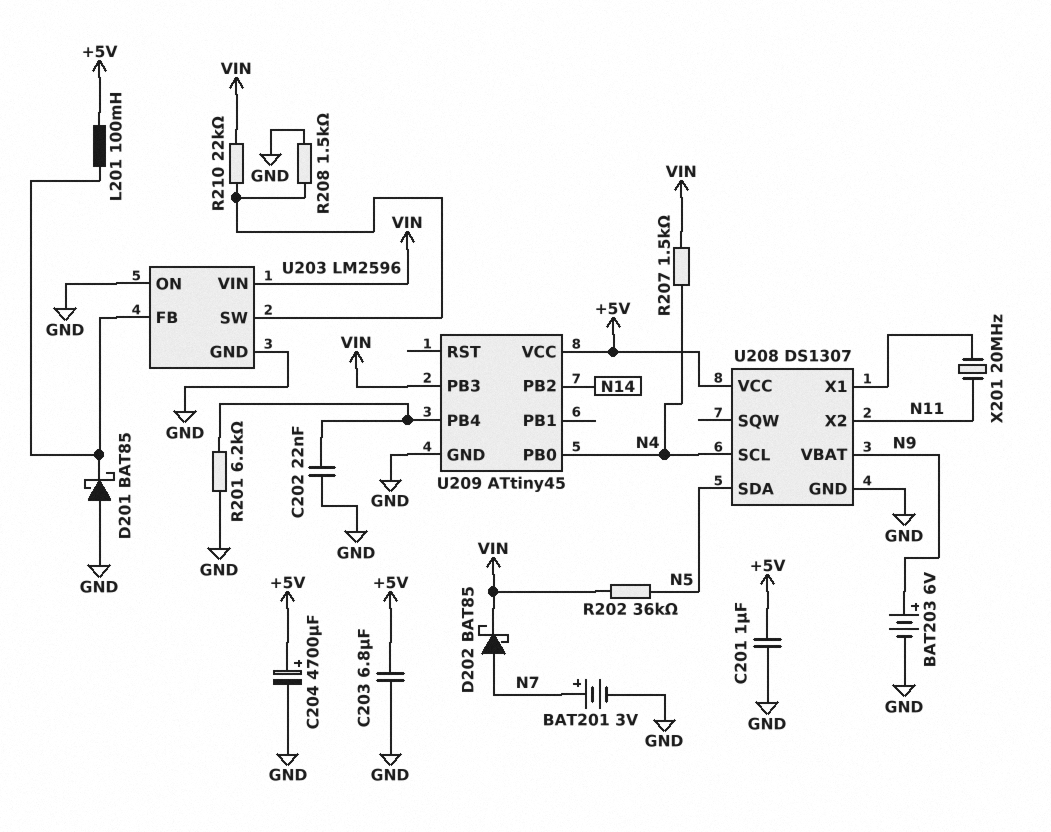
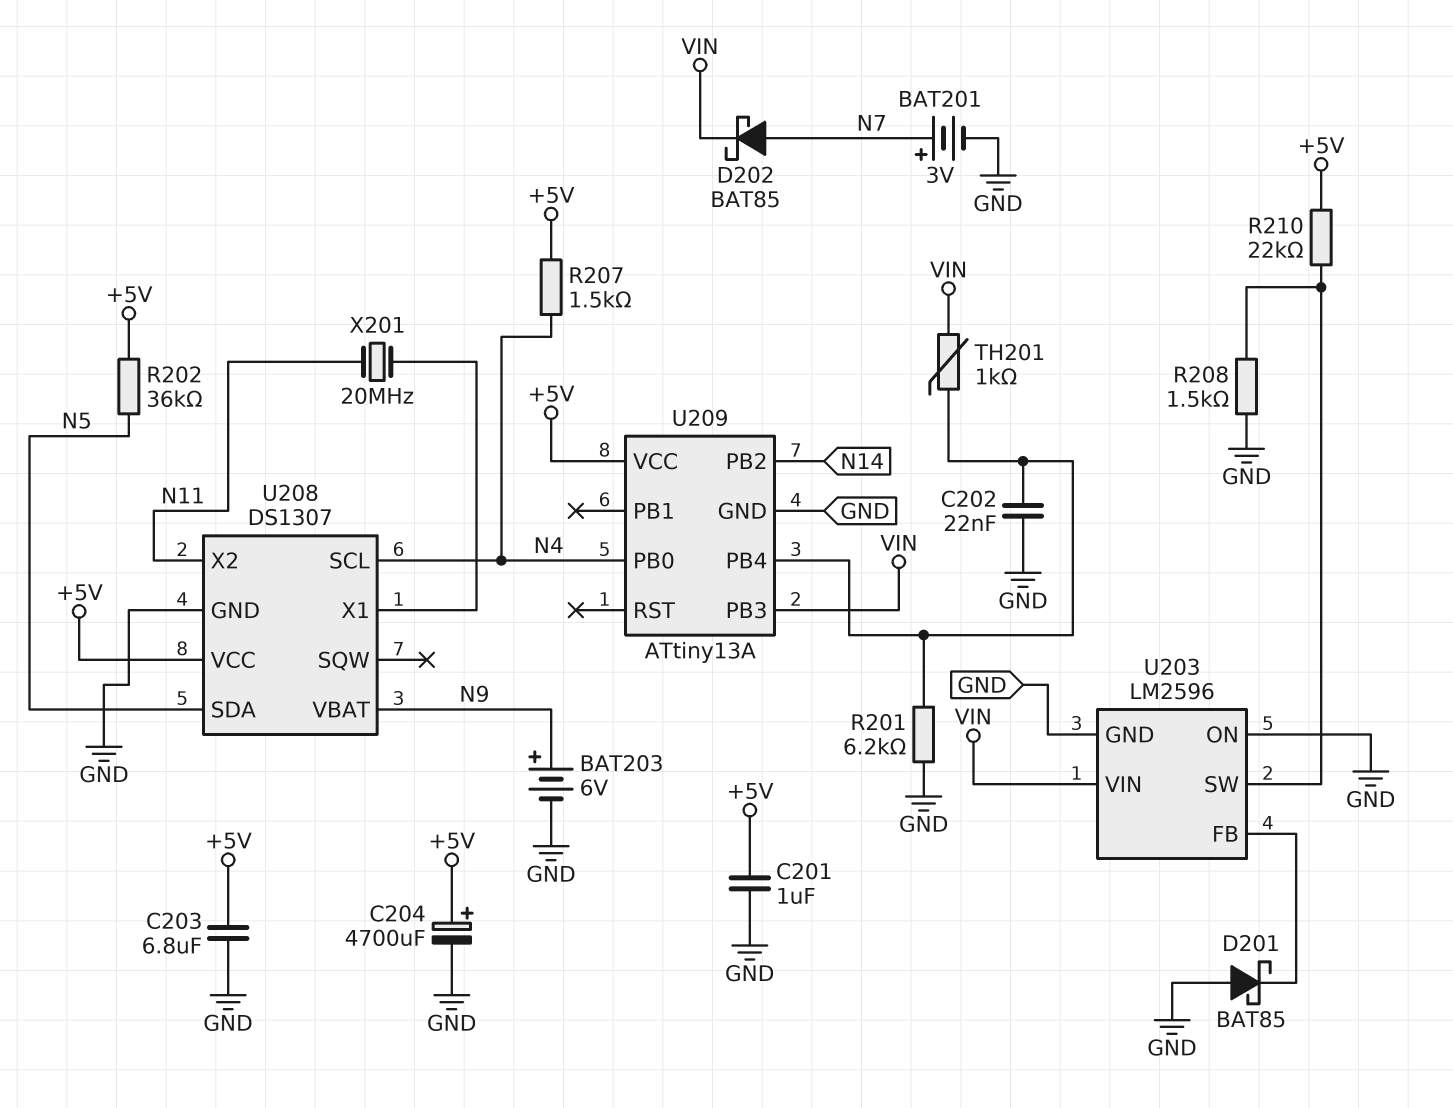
L201: 100mH (+5V, U203/FB) -> none
R202: 36k (N5, VIN) -> 36k (+5V, N5)
R207: 1.5k (N4, VIN) -> 1.5k (+5V, N4)
R210: 22k (U203/SW, VIN) -> 22k (+5V, U203/SW)
TH201: none -> 1k (U209/PB4, VIN)
U209: ATtiny45 -> ATtiny13A

